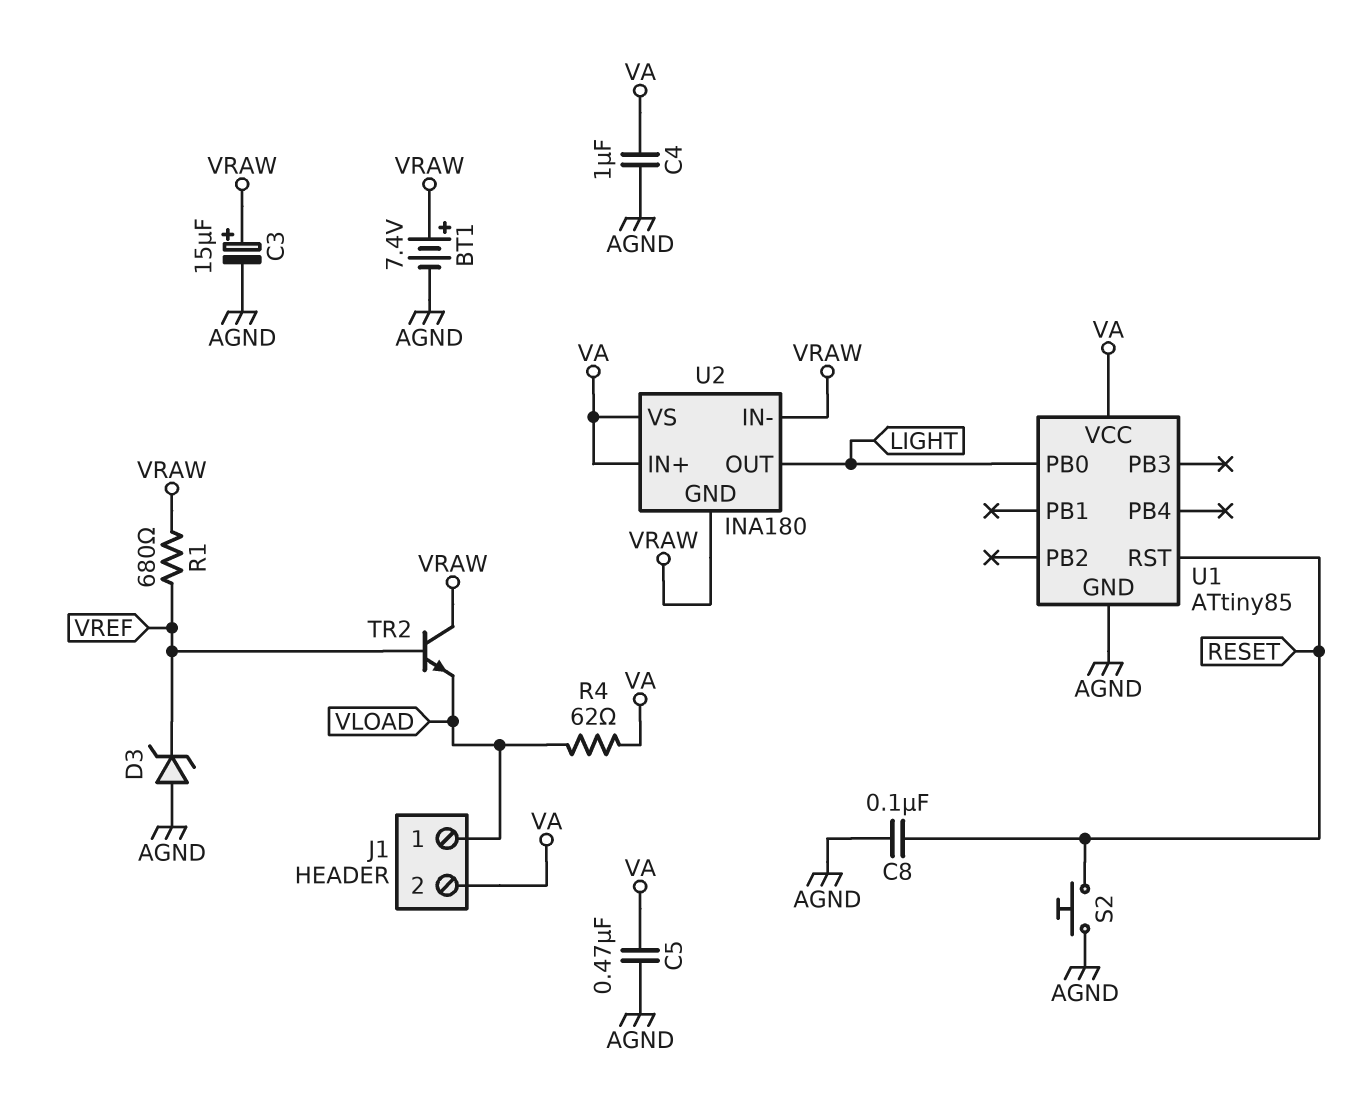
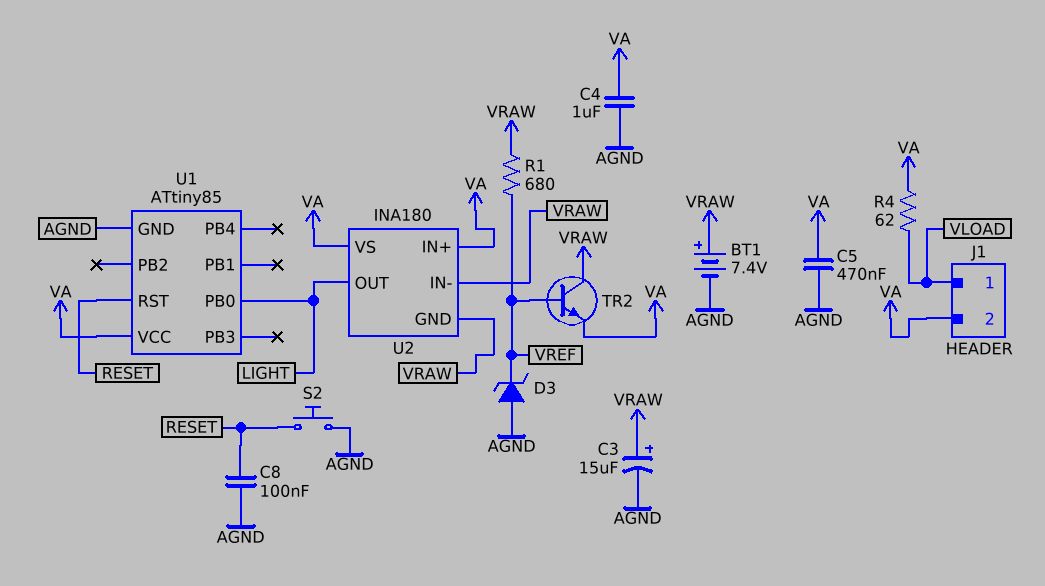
TR2: NPN (B VREF, C VRAW, E VLOAD) -> NPN (B VREF, C VRAW, E VA)

